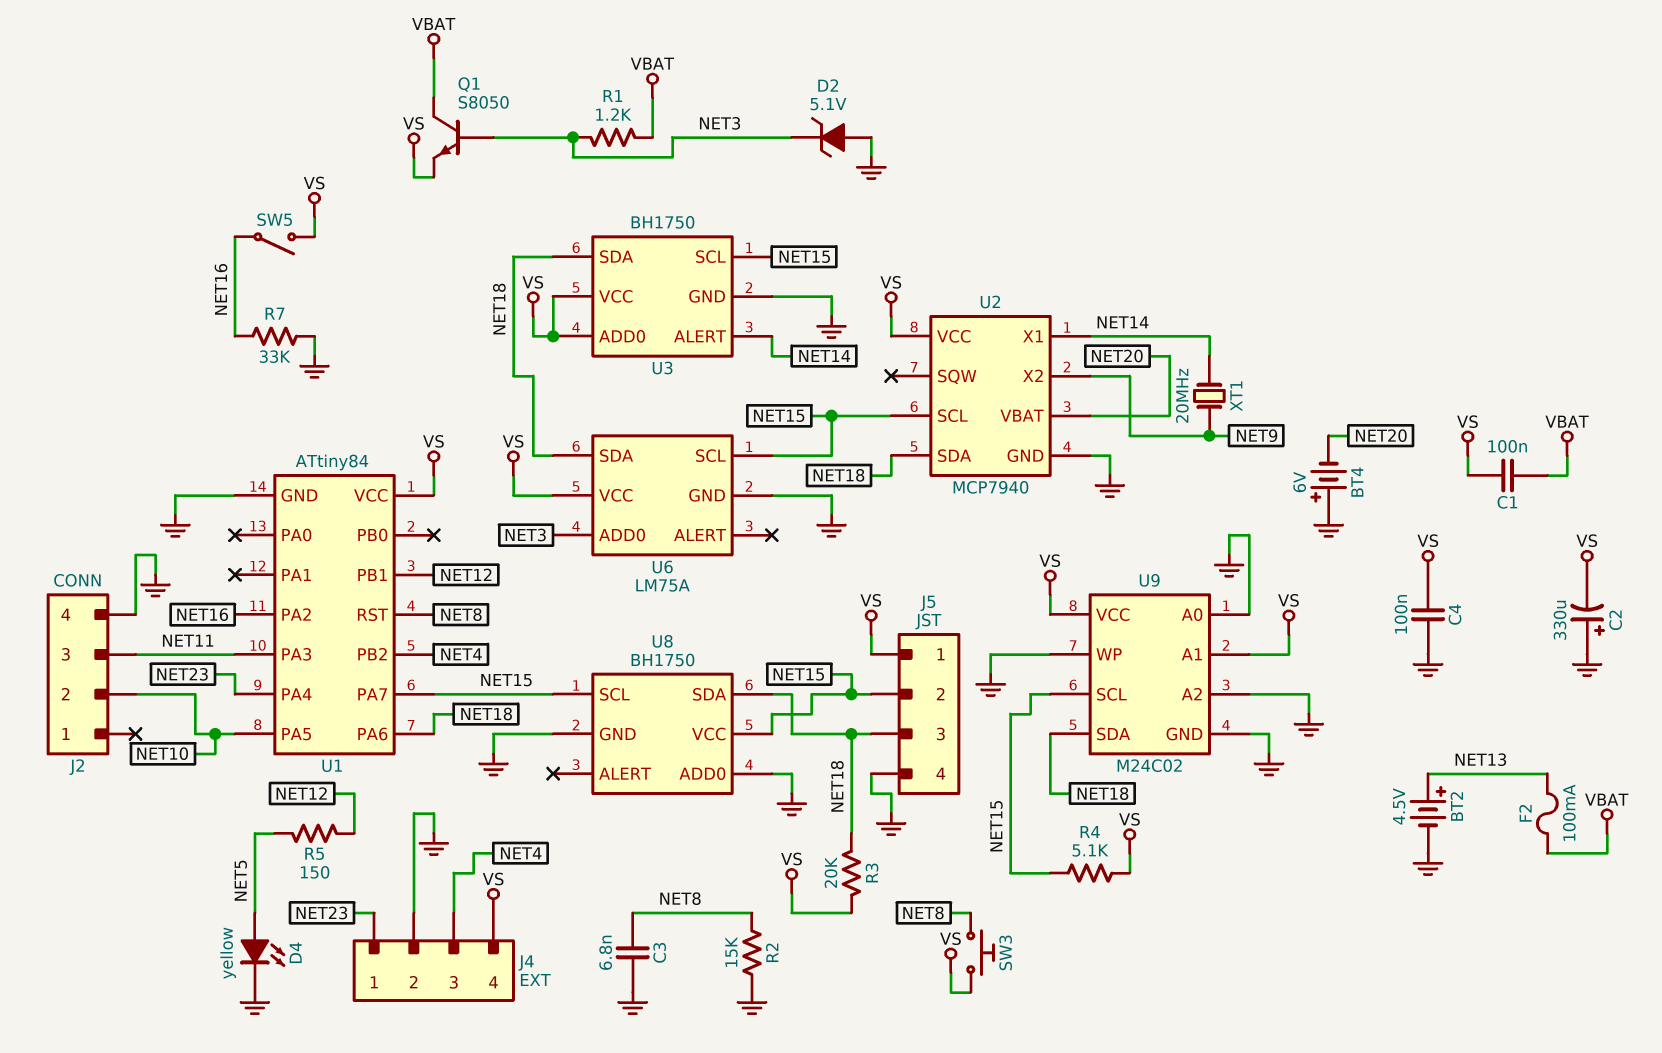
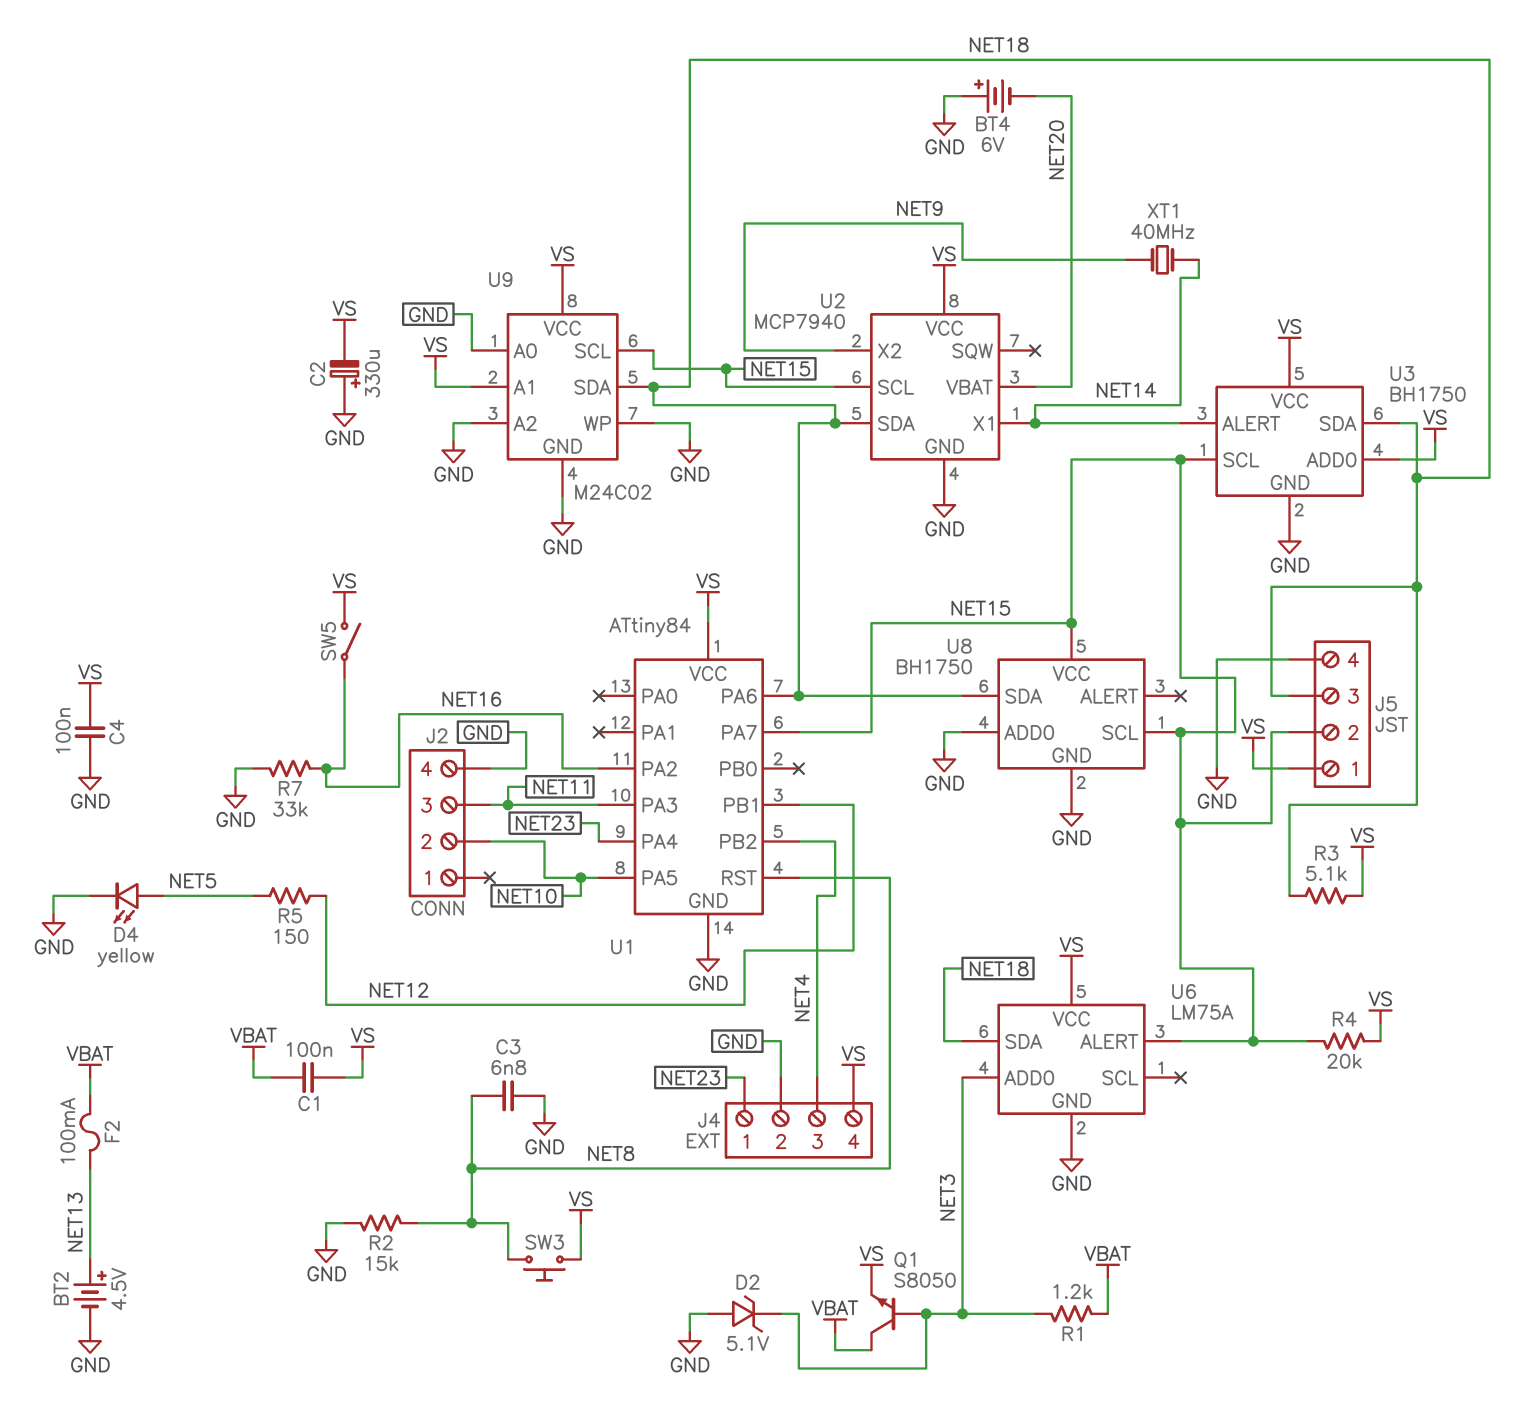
R3: 20k (NET18, VS) -> 5.1k (NET18, VS)
R4: 5.1k (NET15, VS) -> 20k (NET15, VS)
U6 pin ALERT: none -> NET15
U6 pin SCL: NET15 -> none
XT1: 20MHz (NET9, NET14) -> 40MHz (NET9, NET14)

